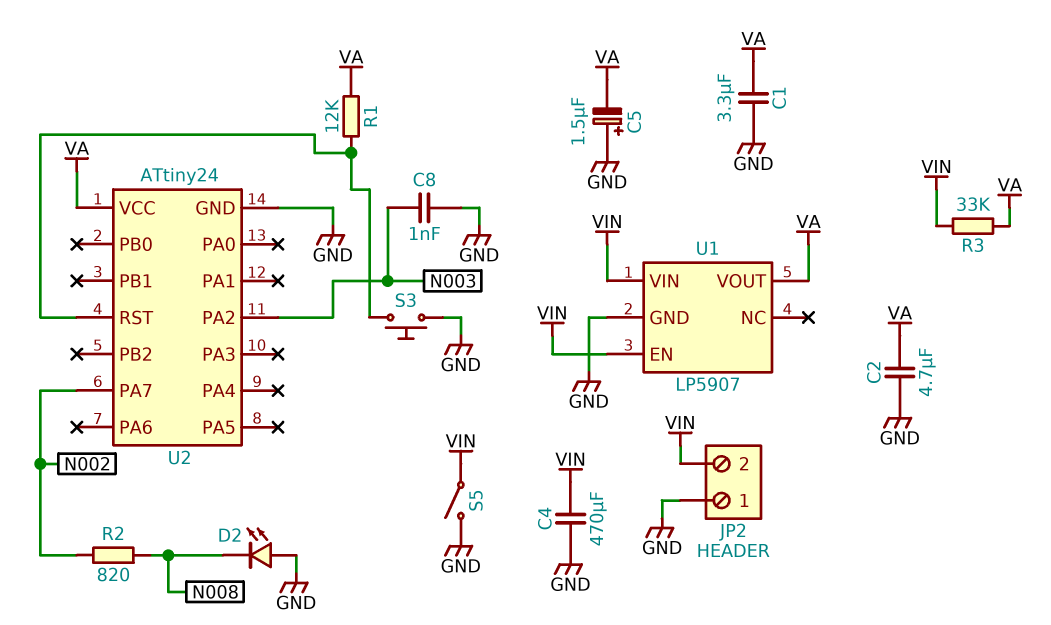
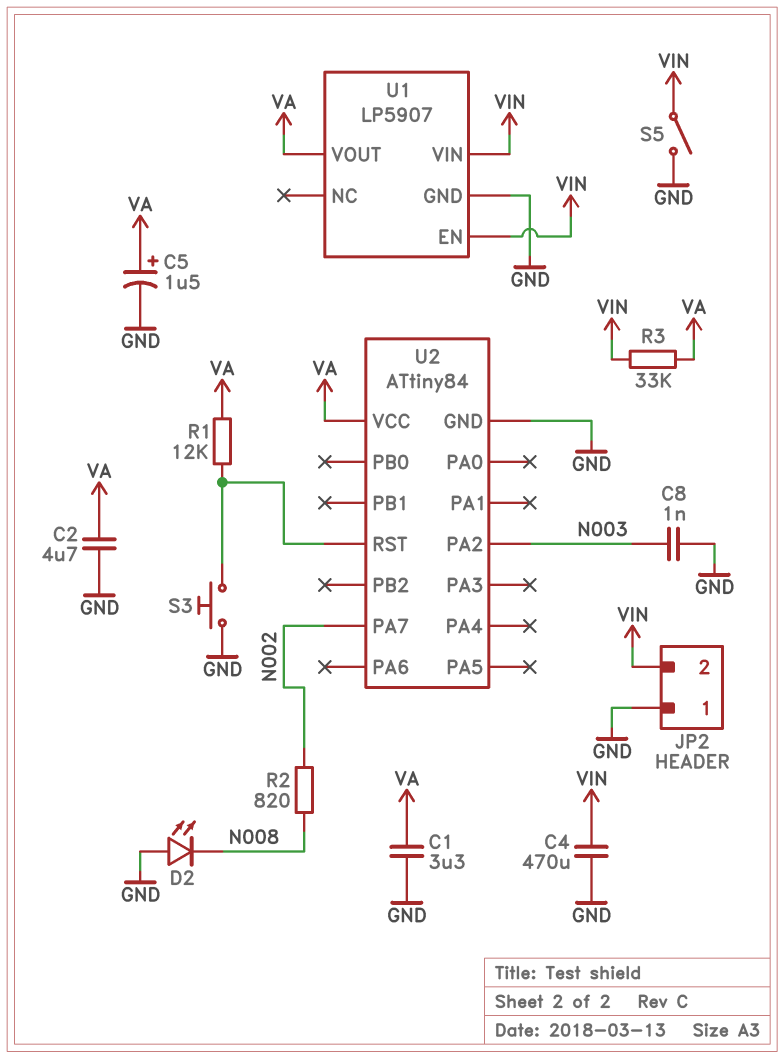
C5: 1.5uF (plus GND, minus VA) -> 1.5uF (plus VA, minus GND)
U2: ATtiny24 -> ATtiny84

